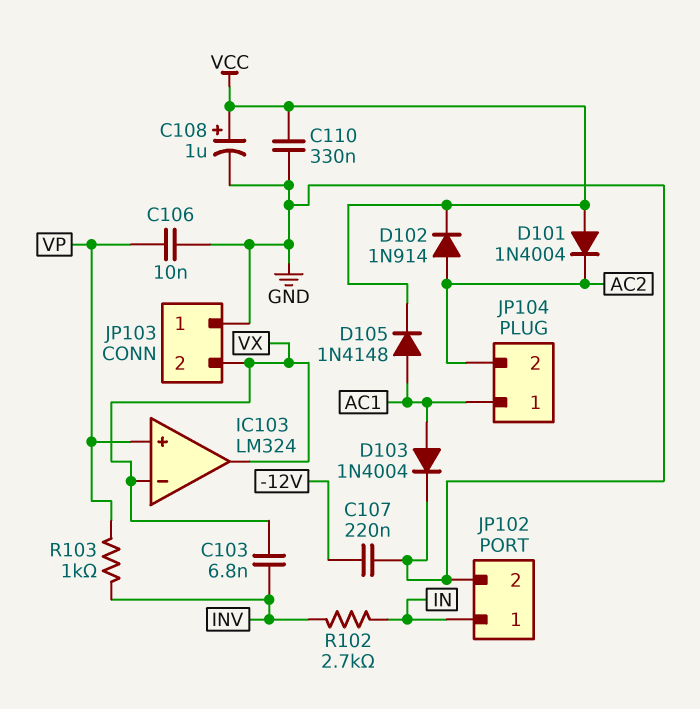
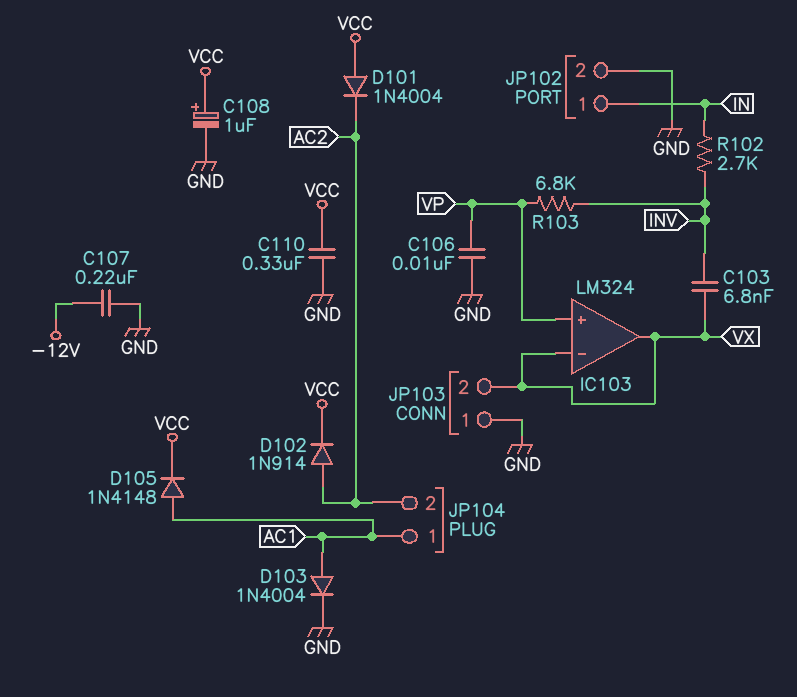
R103: 1k (INV, VP) -> 6.8k (INV, VP)

